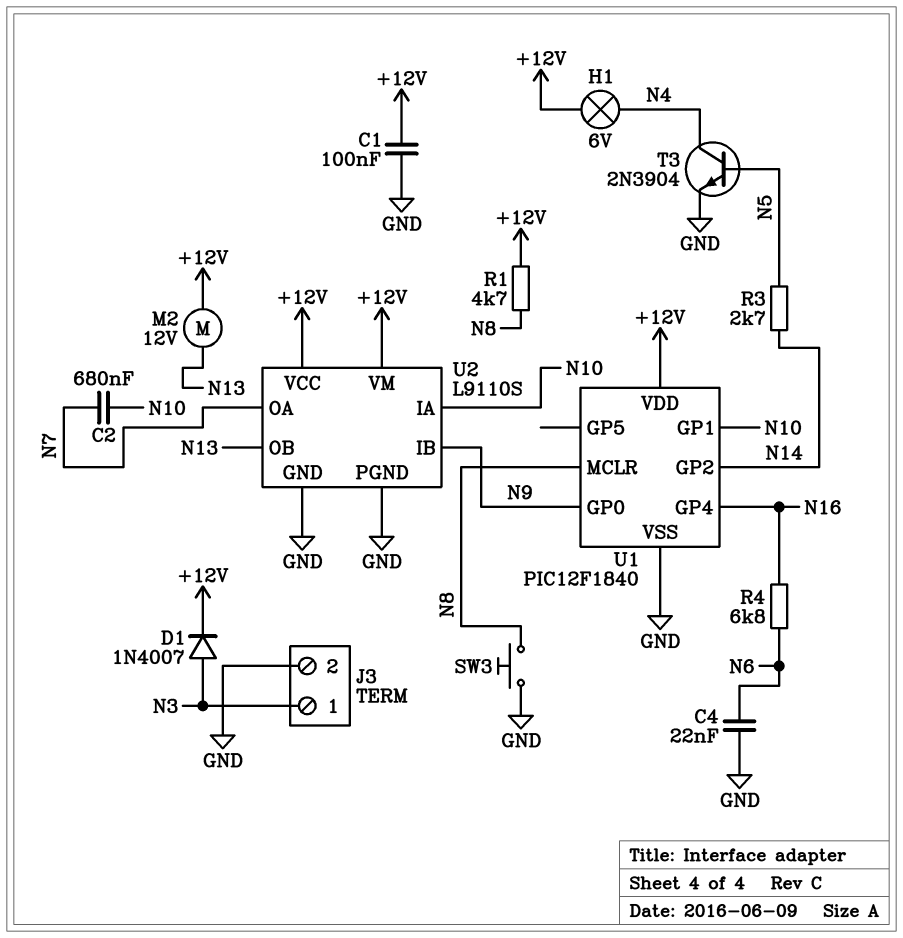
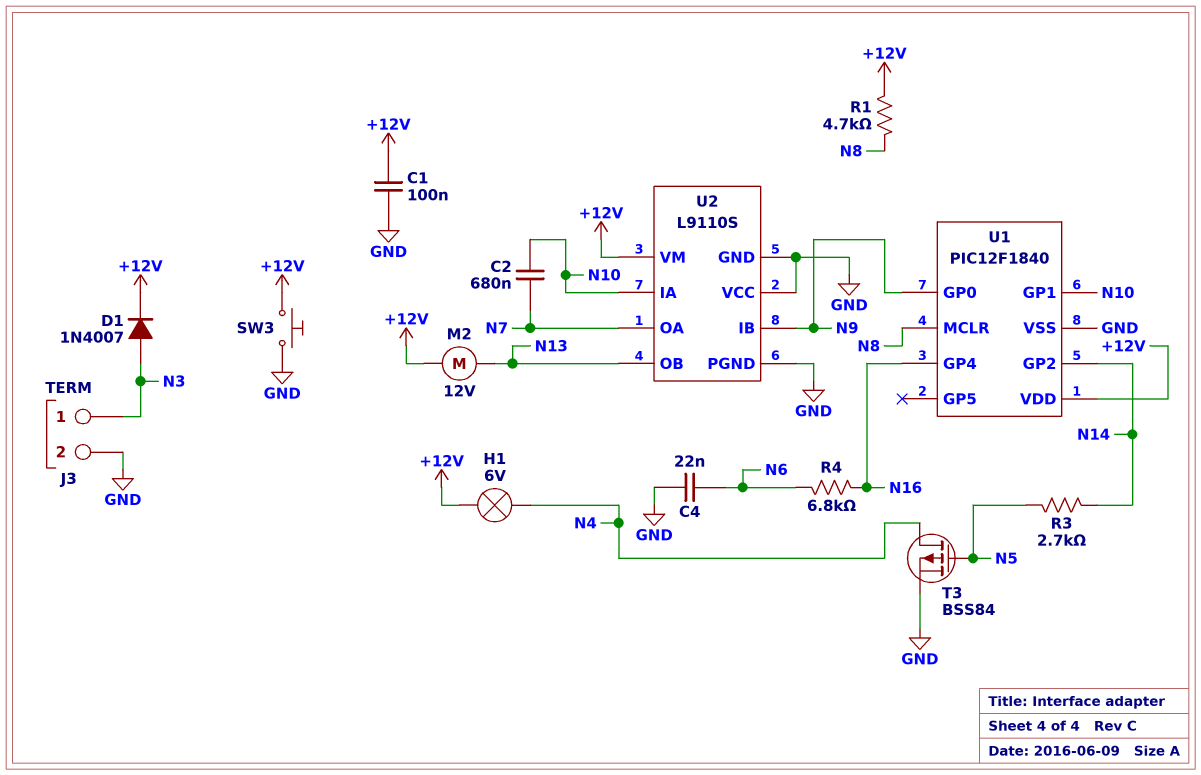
SW3: button (GND, N8) -> button (+12V, GND)
T3: NPN 2N3904 (B N5, C N4, E GND) -> PMOS BSS84 (G N5, D N4, S GND)
U2 pin VCC: +12V -> GND

